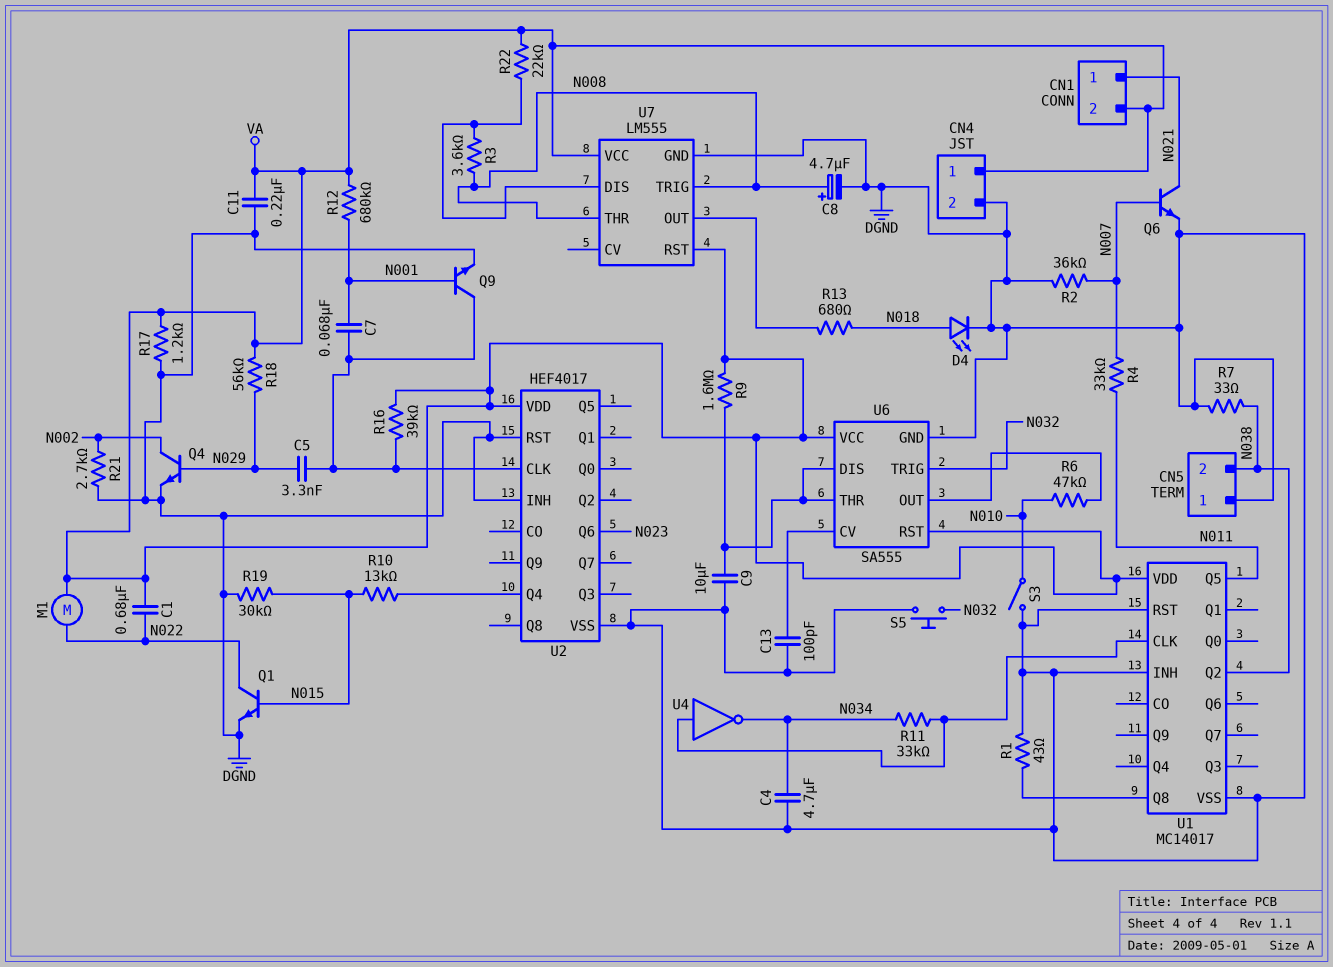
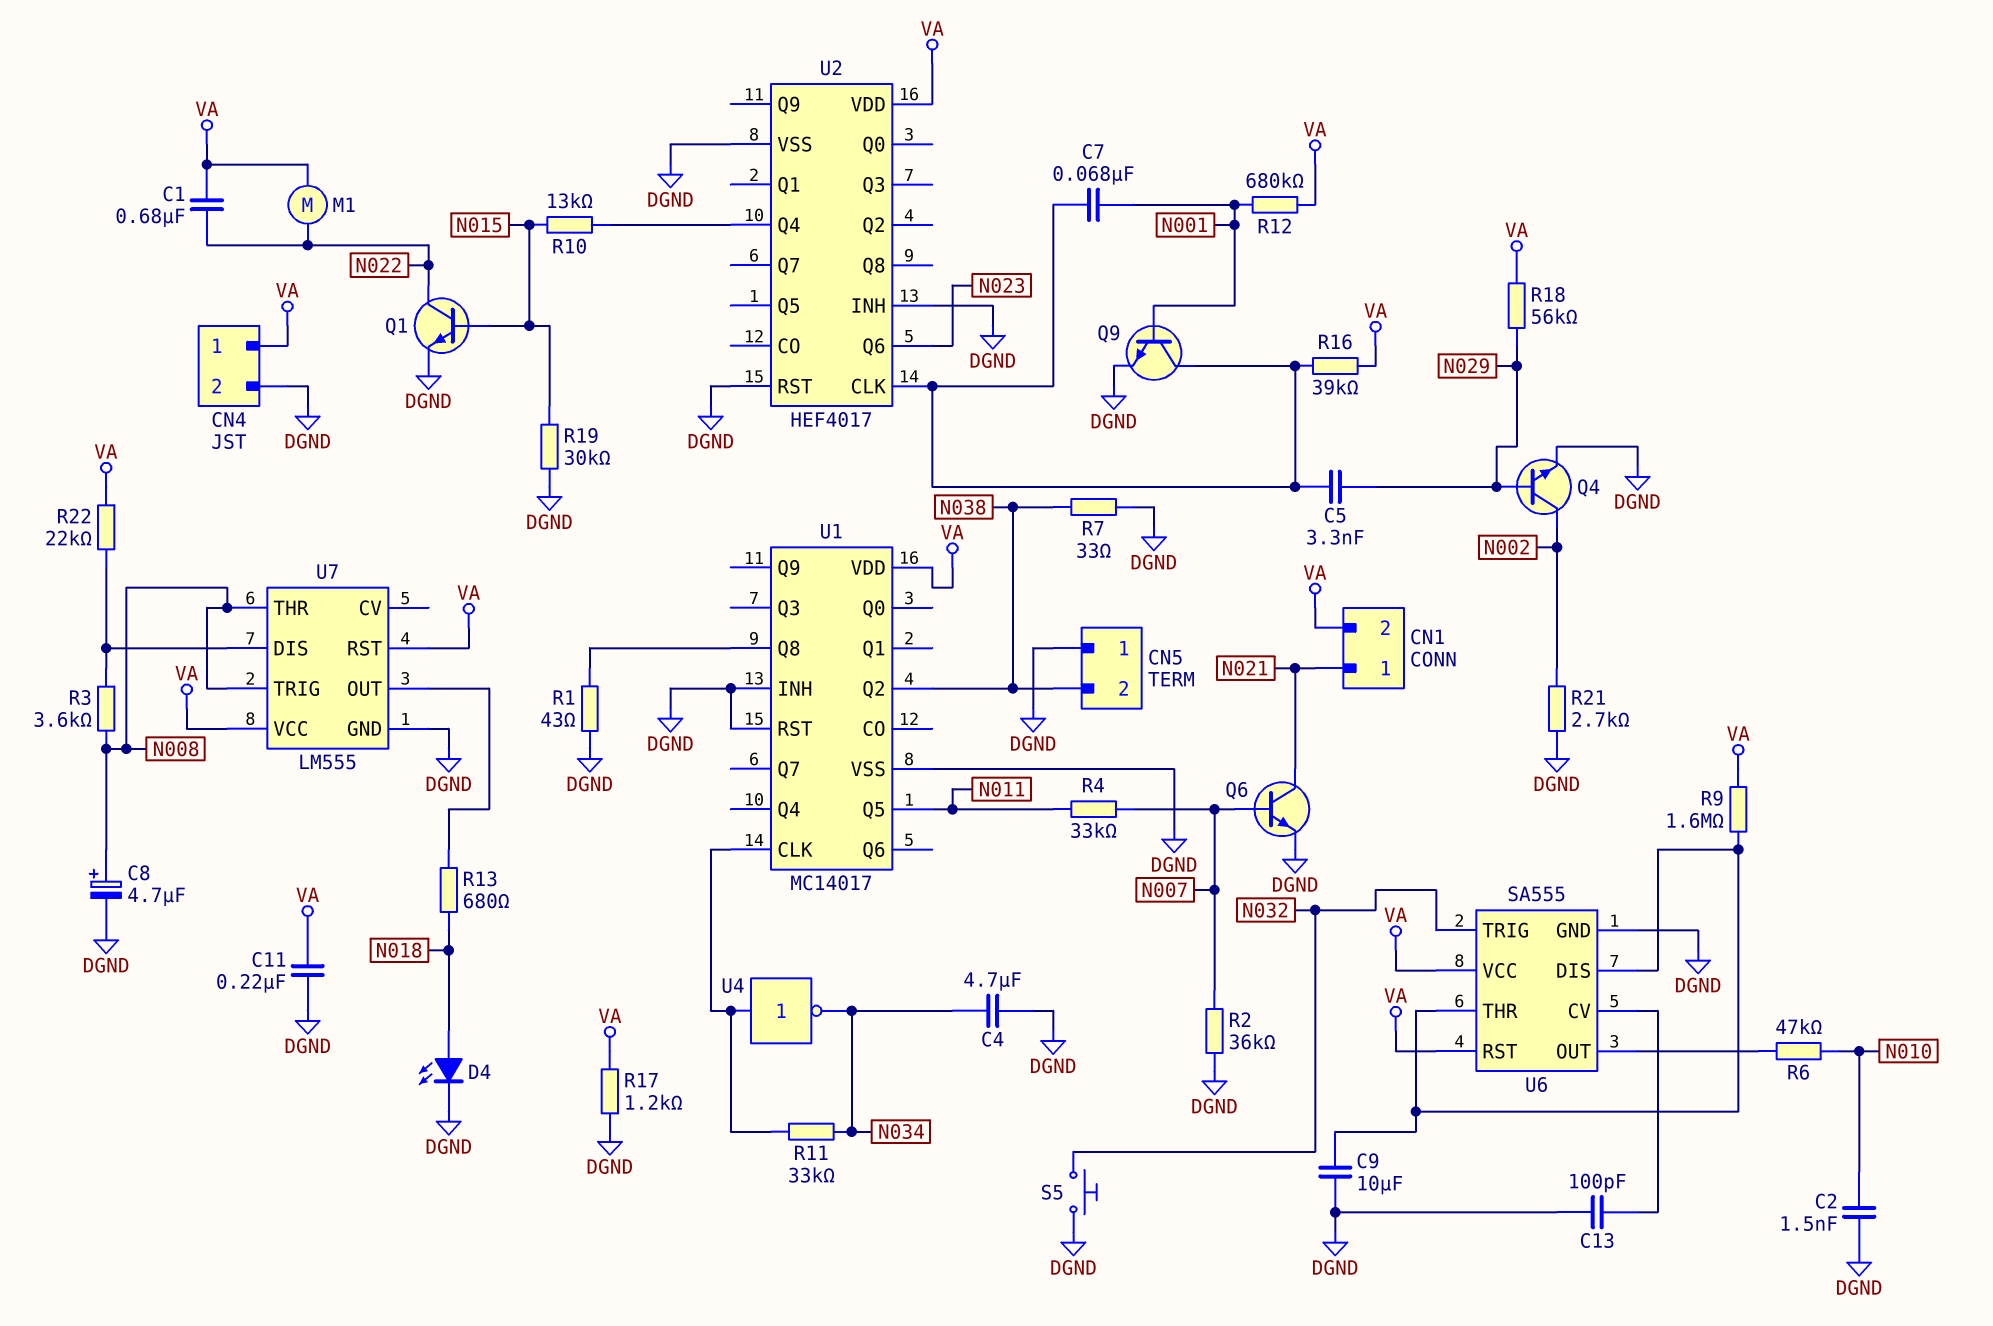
C2: none -> 1.5nF (DGND, N010)
S3: switch (DGND, N010) -> none

